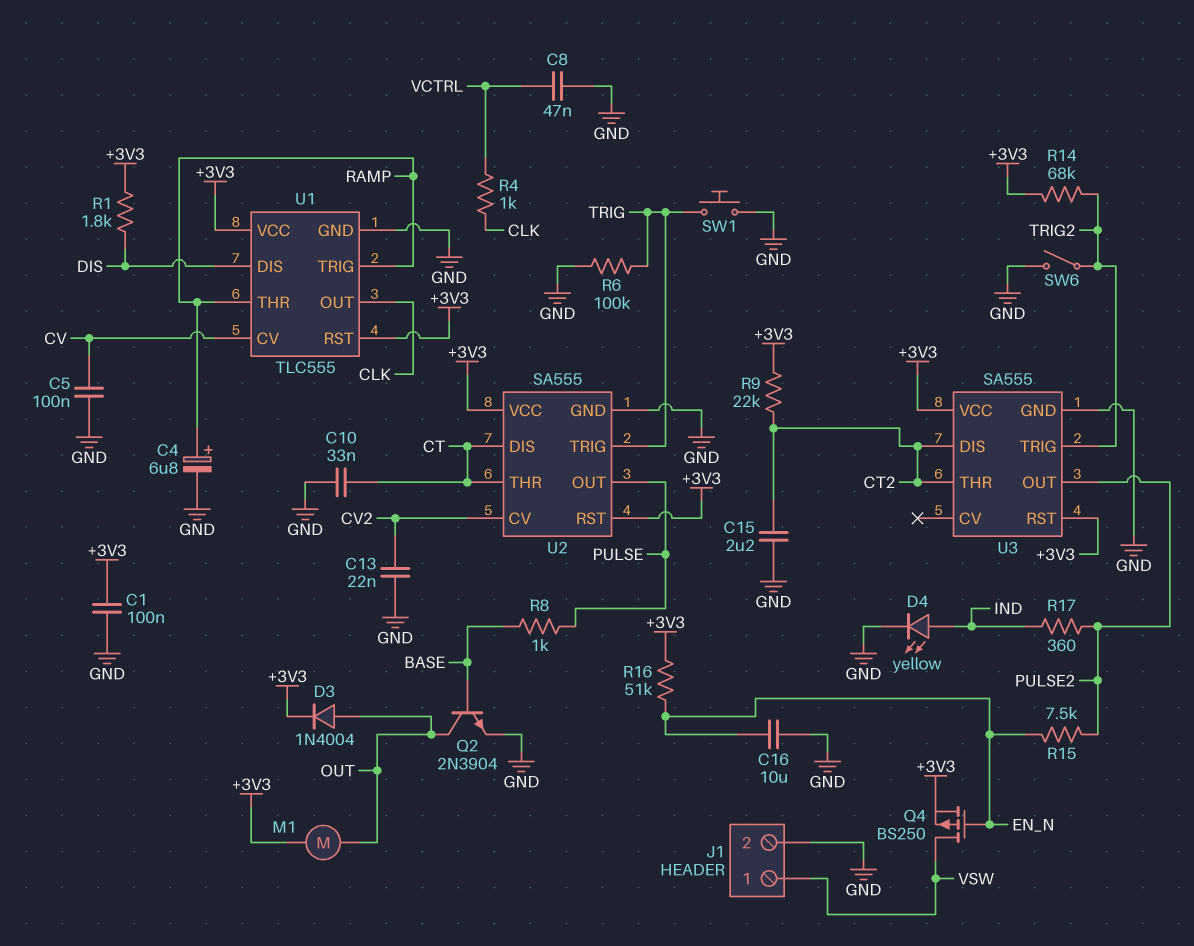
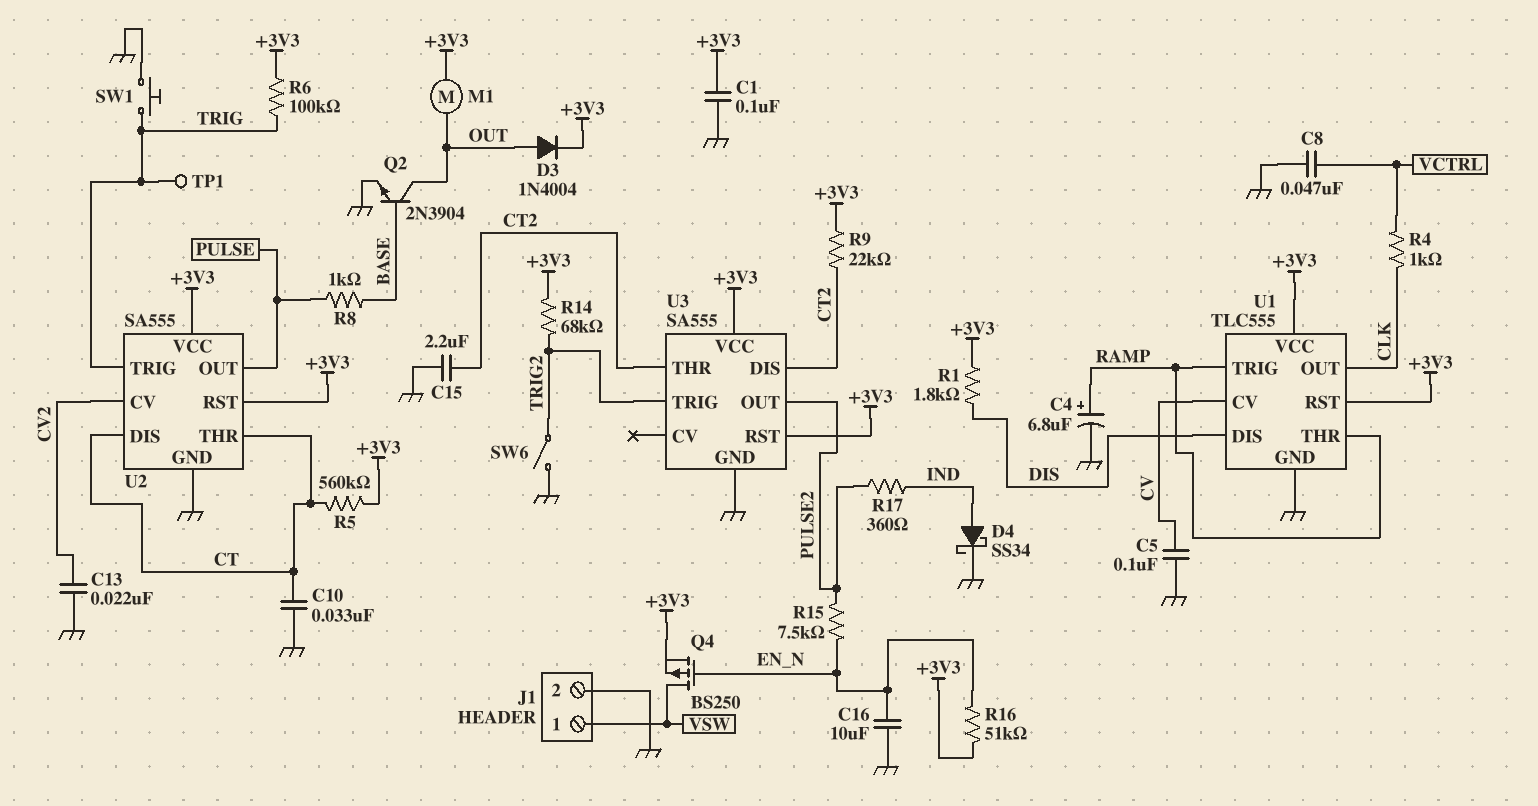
D4: LED yellow (A IND, K GND) -> schottky SS34 (A IND, K GND)
R5: none -> 560k (+3V3, CT)
R6: 100k (GND, TRIG) -> 100k (+3V3, TRIG)
TP1: none -> test point (TRIG)

